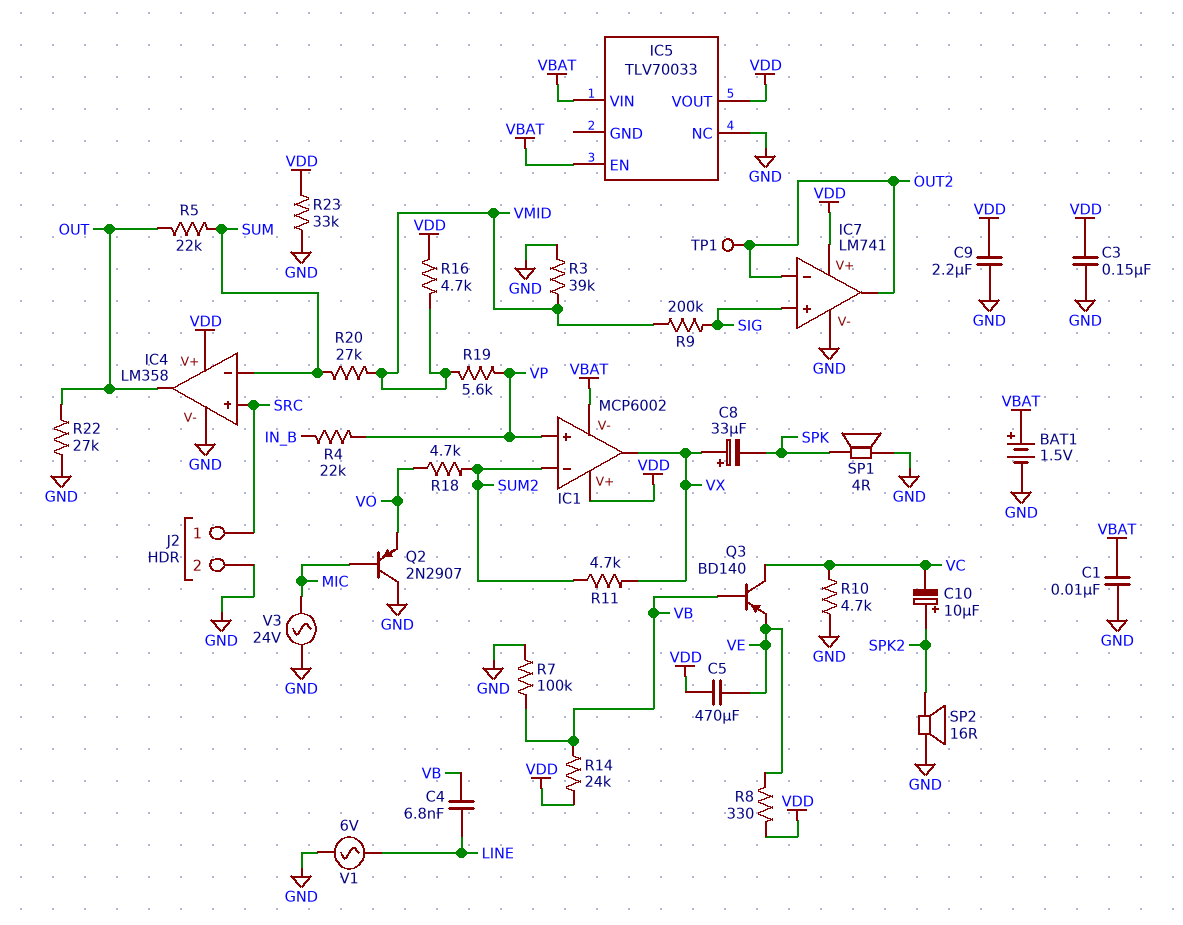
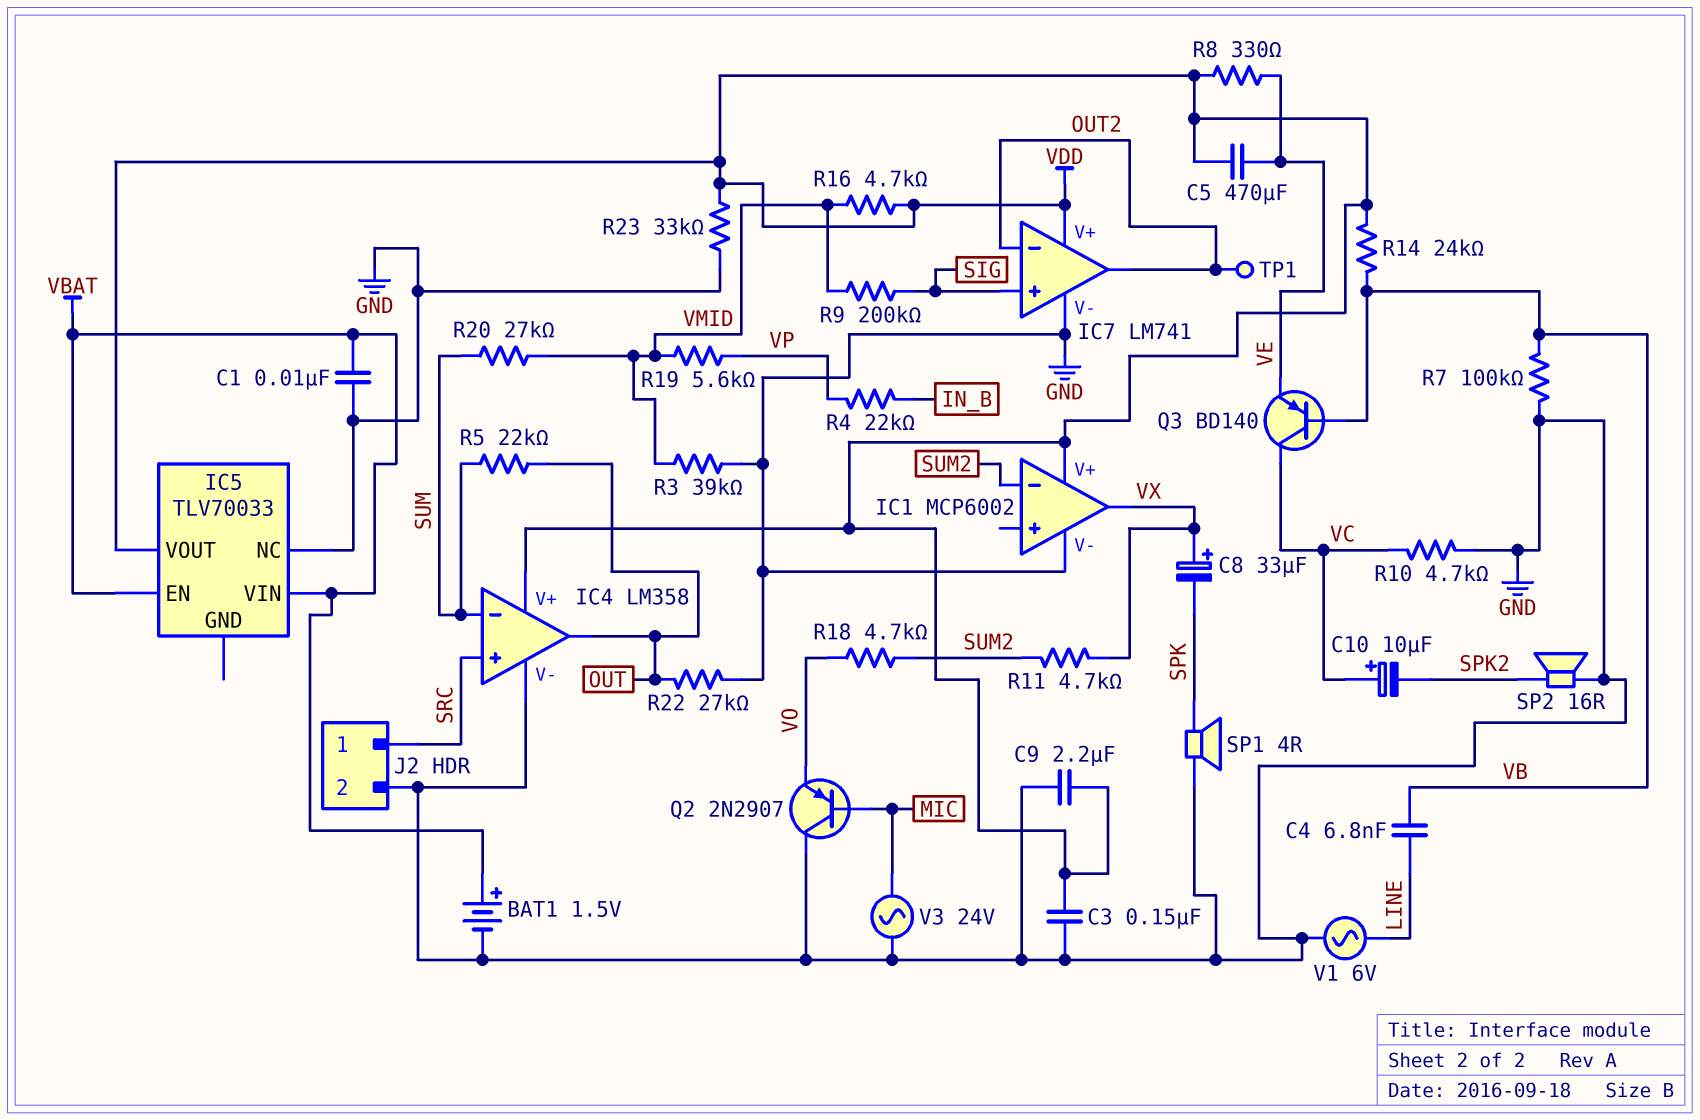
C10: 10uF (plus SPK2, minus VC) -> 10uF (plus VC, minus SPK2)
IC1 pin V-: VBAT -> GND
IC1 pin in+: VP -> none

